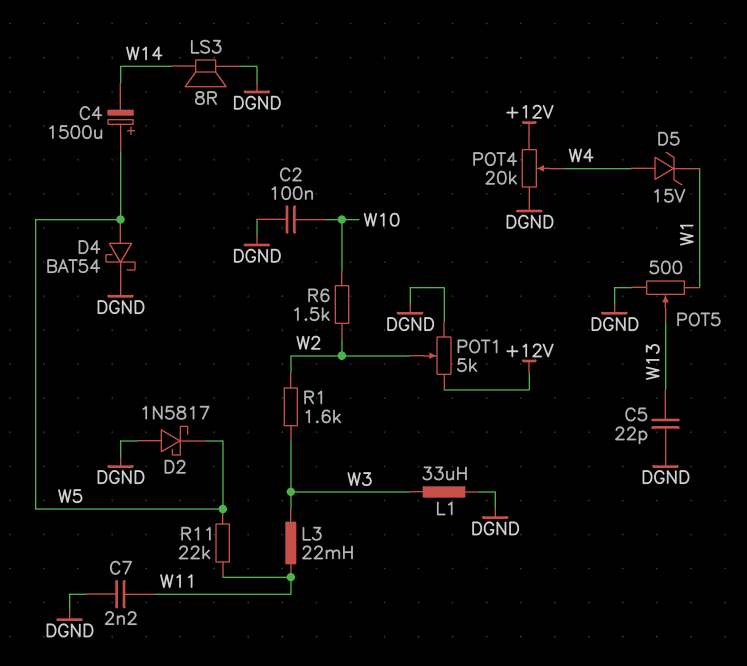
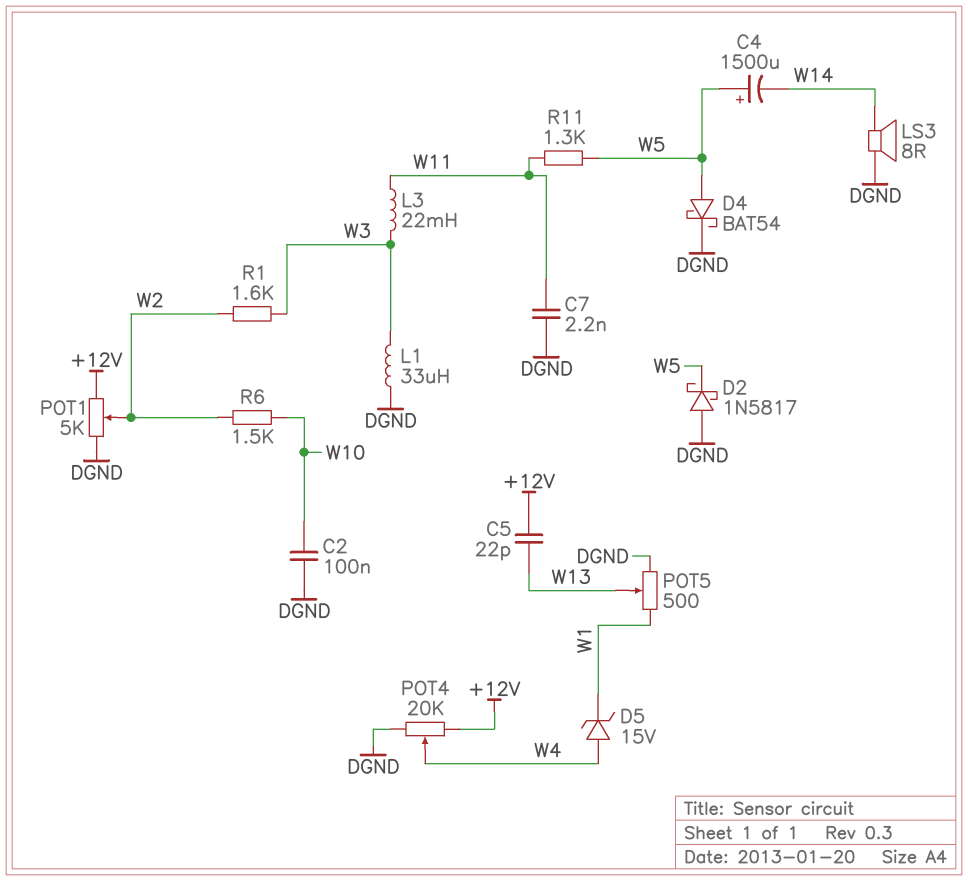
C5: 22pF (DGND, W13) -> 22pF (+12V, W13)
R11: 22k (W5, W11) -> 1.3k (W5, W11)

